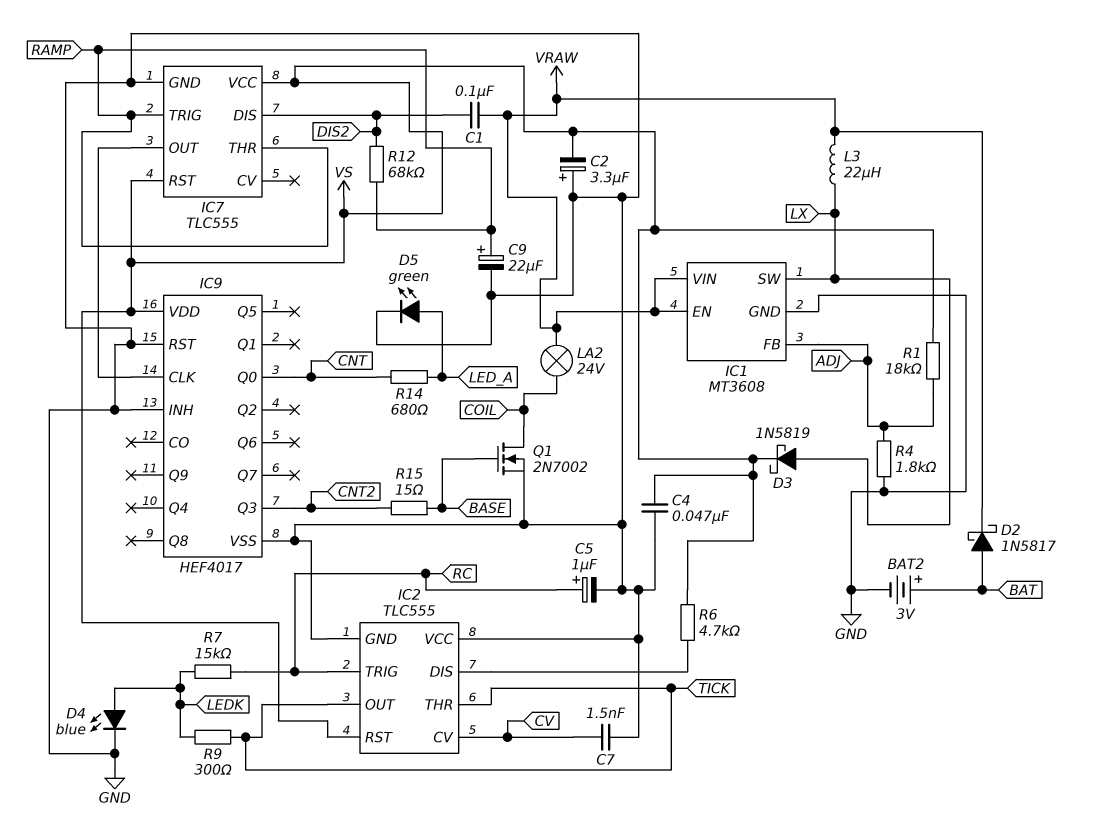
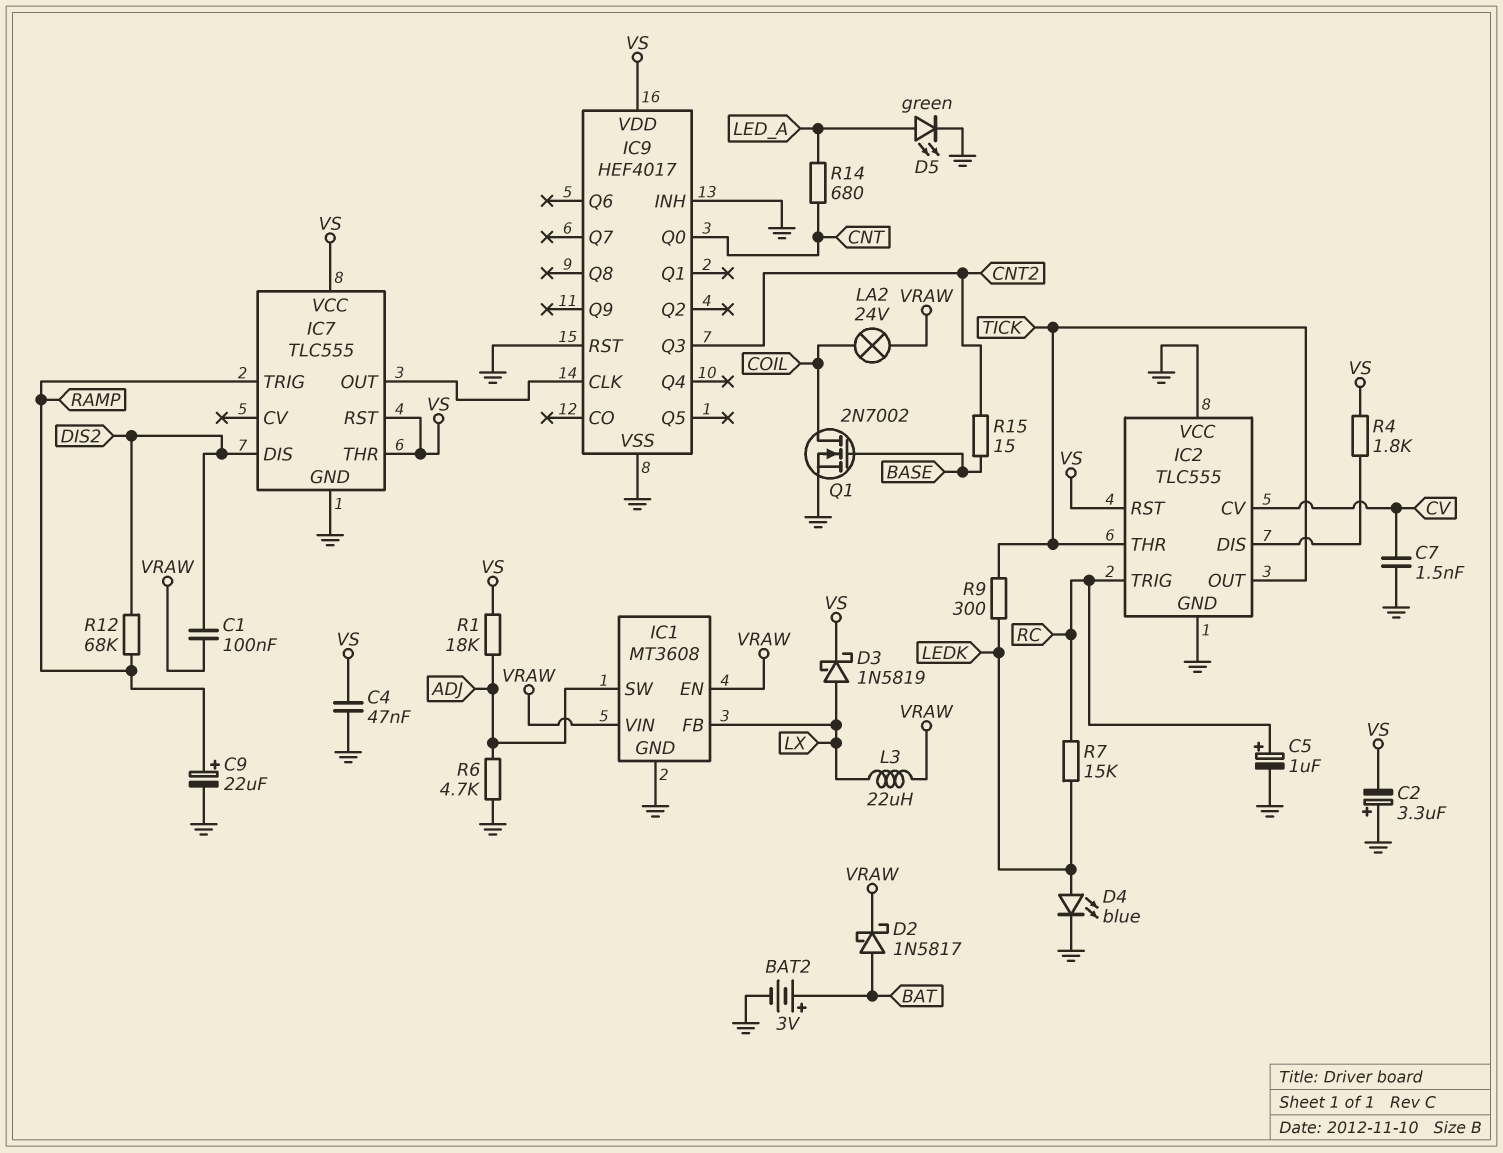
IC1 pin FB: ADJ -> LX
IC1 pin SW: LX -> ADJ
IC7 pin THR: RAMP -> VS
R4: 1.8k (ADJ, GND) -> 1.8k (IC2/DIS, VS)
R6: 4.7k (IC2/DIS, VS) -> 4.7k (ADJ, GND)

